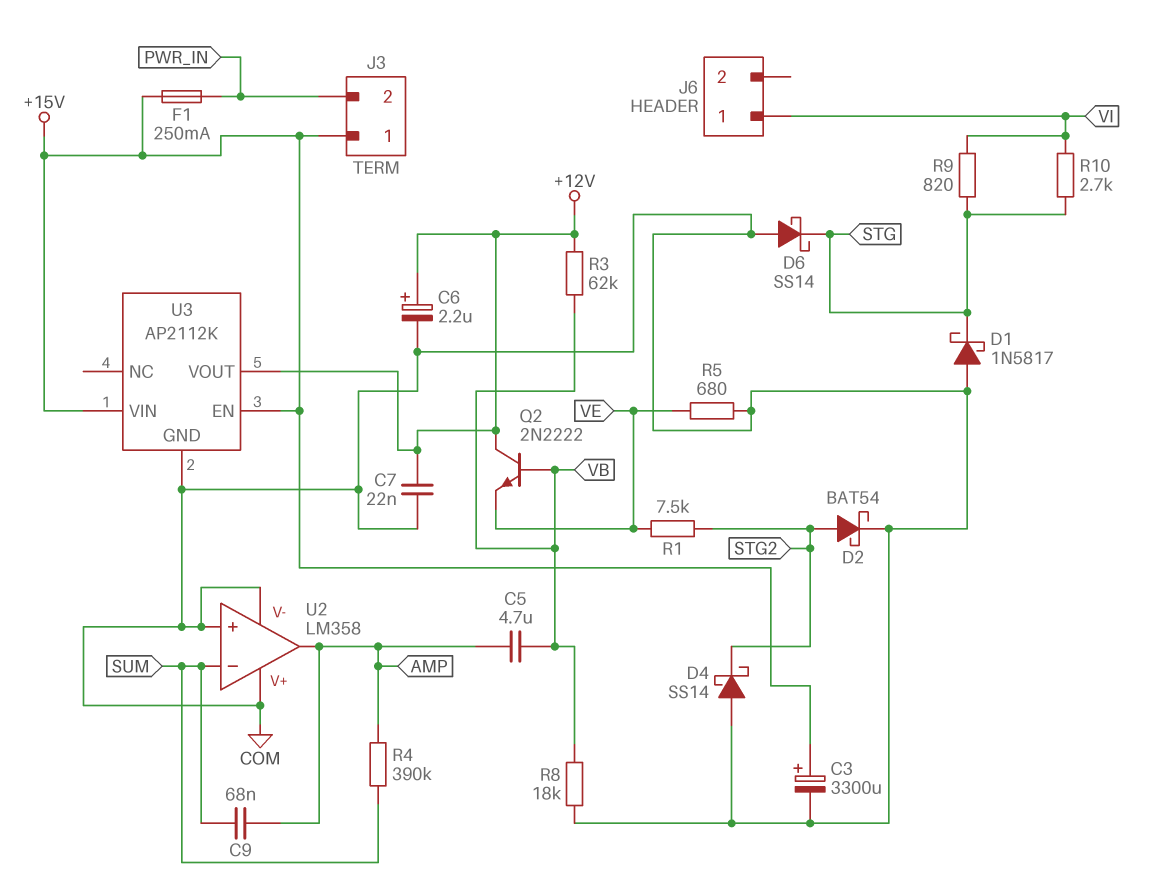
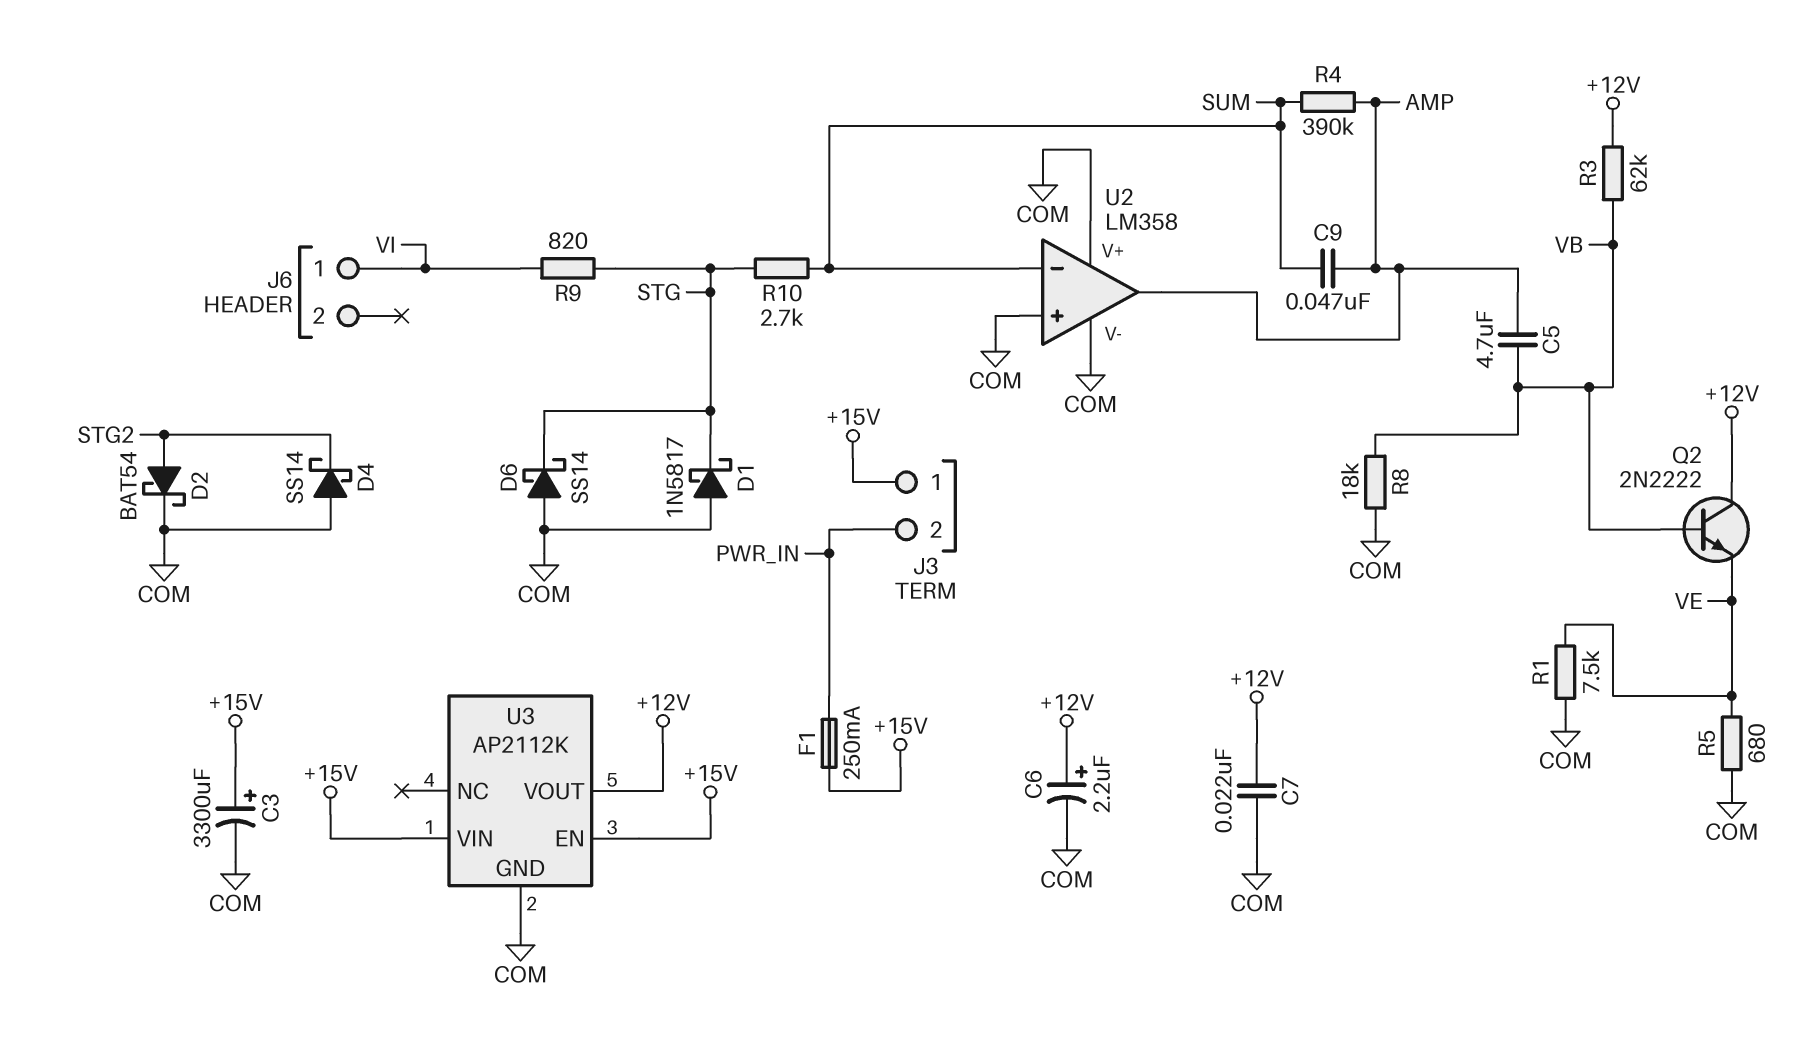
C9: 68nF (AMP, SUM) -> 47nF (AMP, SUM)
R1: 7.5k (STG2, VE) -> 7.5k (COM, VE)
R10: 2.7k (STG, VI) -> 2.7k (STG, SUM)

